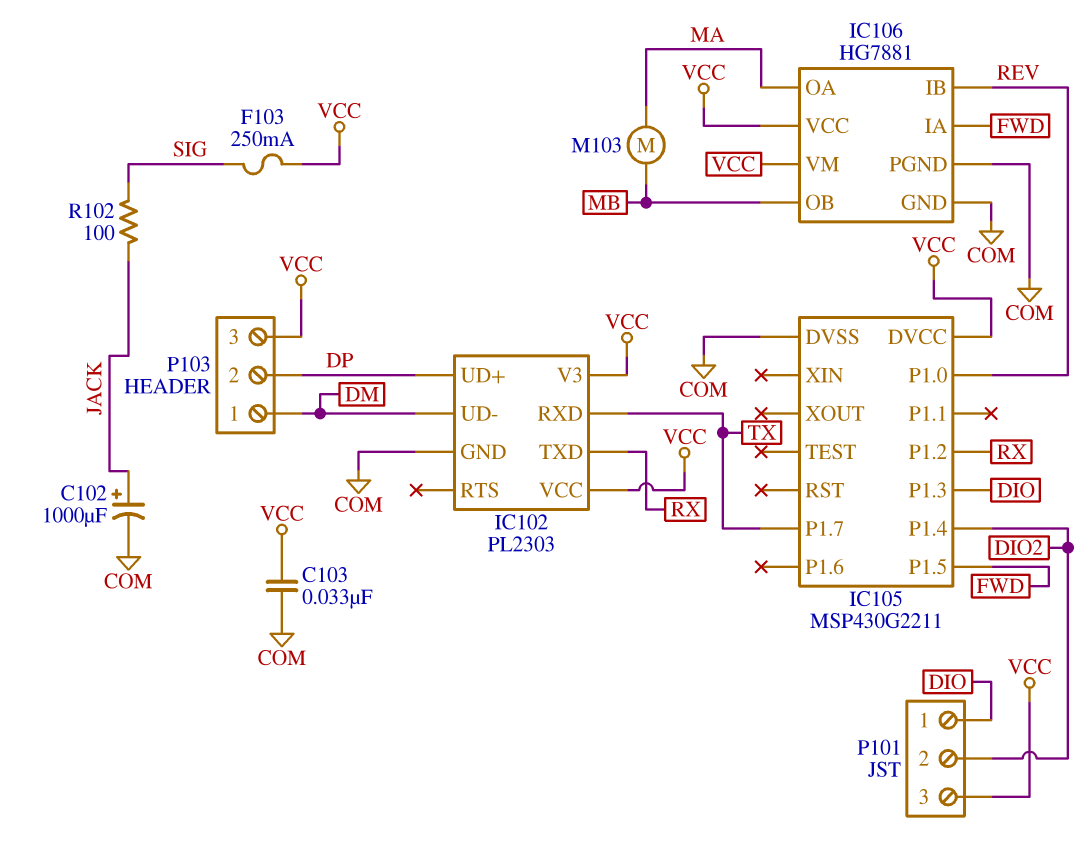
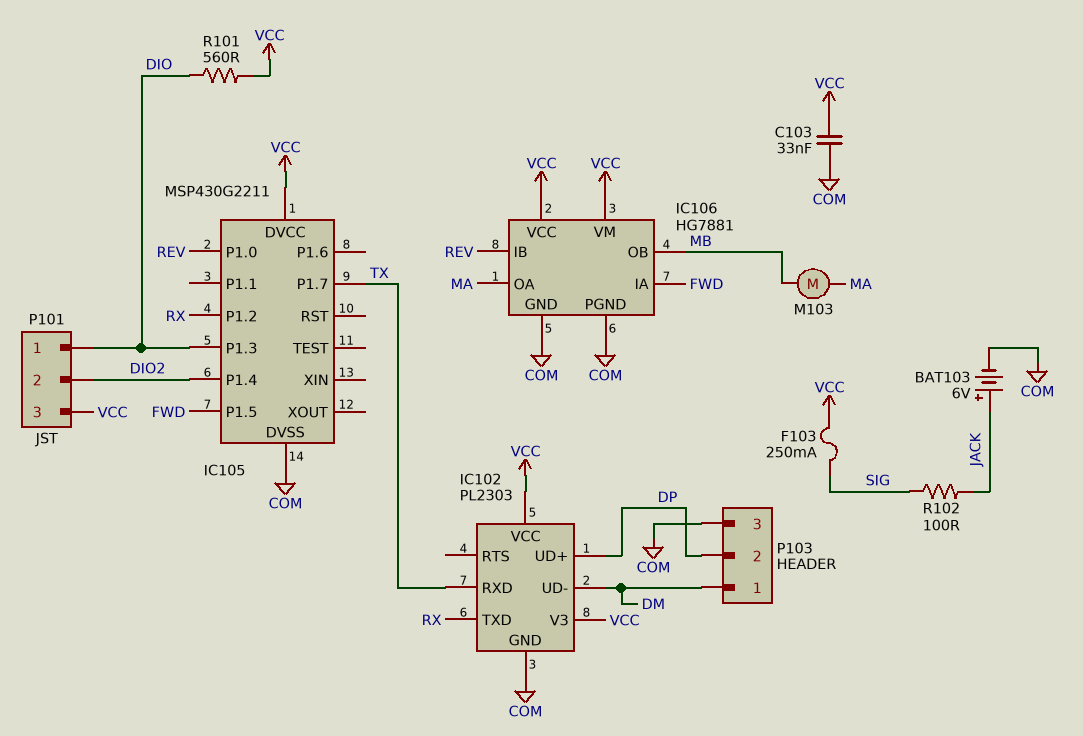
BAT103: none -> 6V (plus JACK, minus COM)
C102: 1000uF (plus JACK, minus COM) -> none
P103 pin 3: VCC -> COM
R101: none -> 560 (DIO, VCC)

